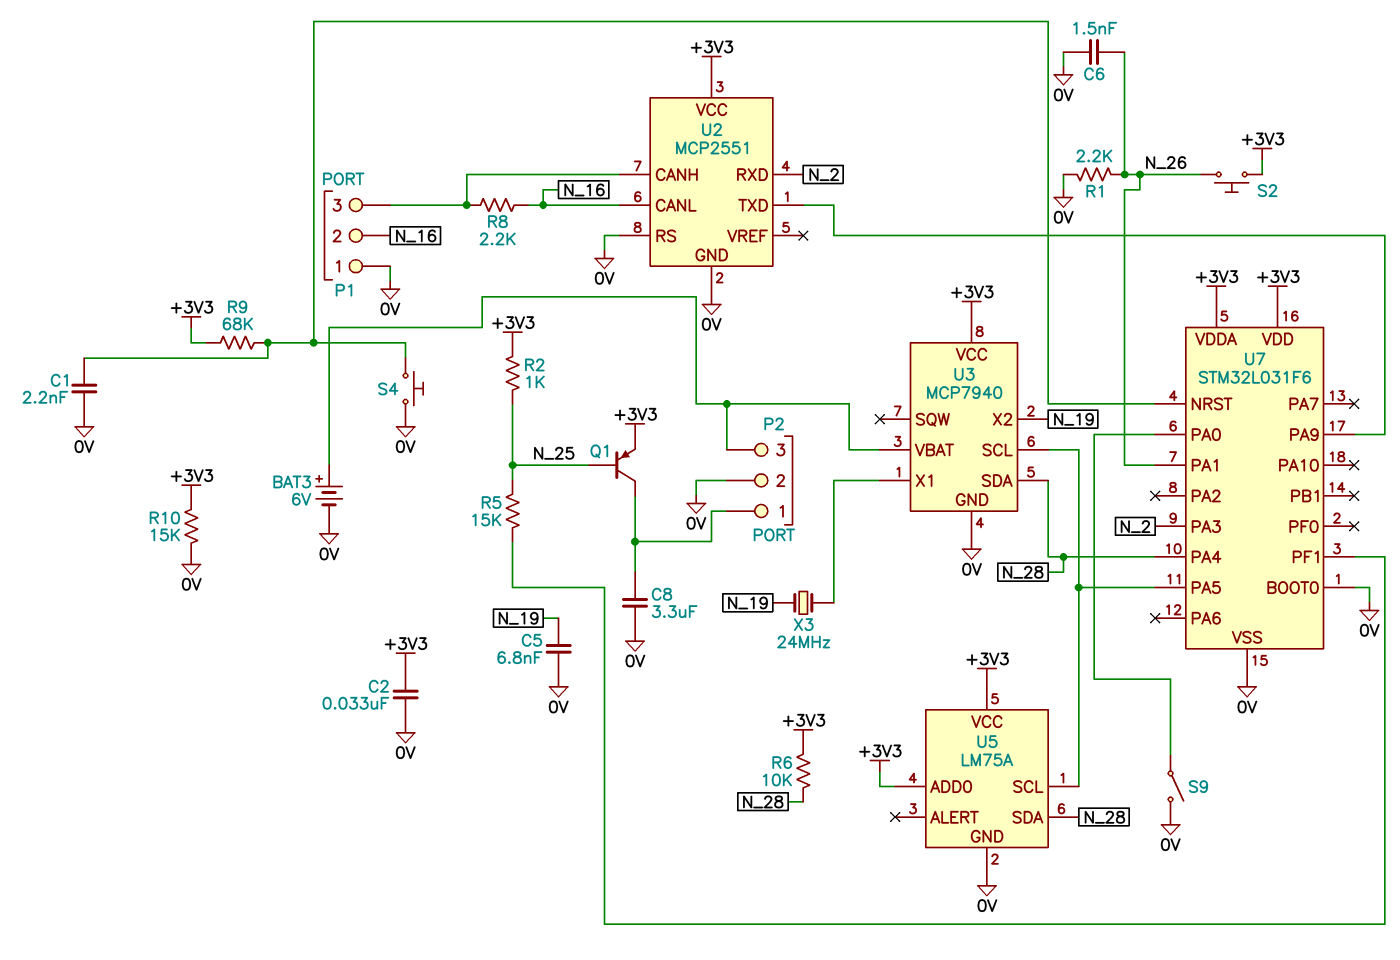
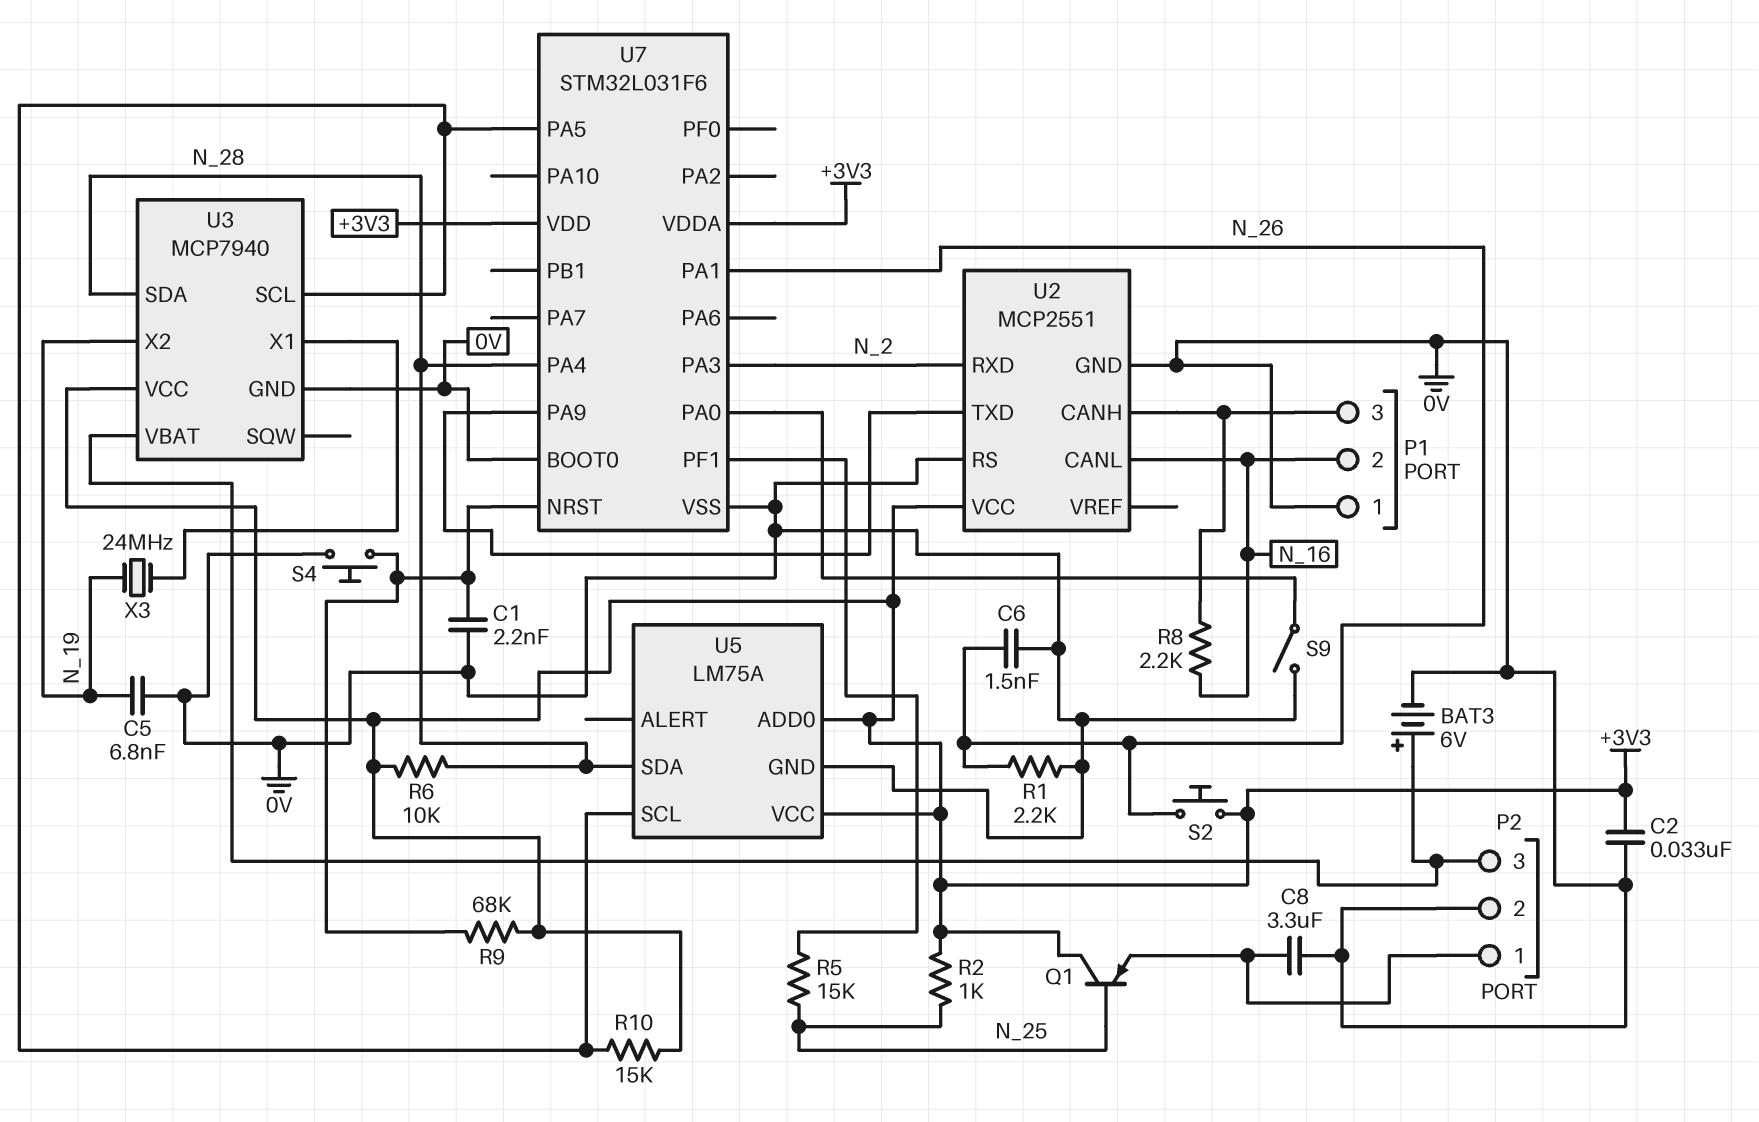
Q1: PNP (B N_25, C P2/1, E +3V3) -> PNP (B N_25, C +3V3, E P2/1)
R10: 15k (+3V3, 0V) -> 15k (+3V3, U3/SCL)

